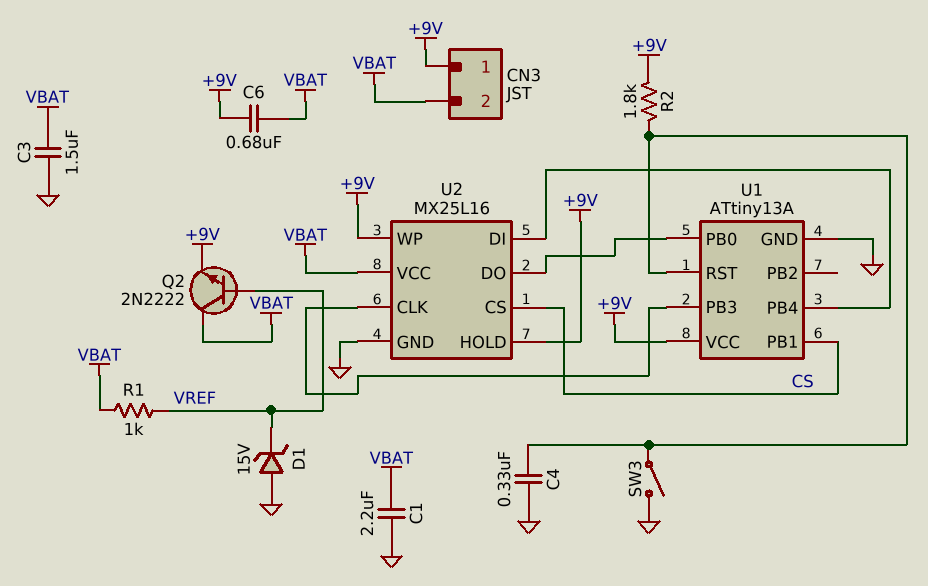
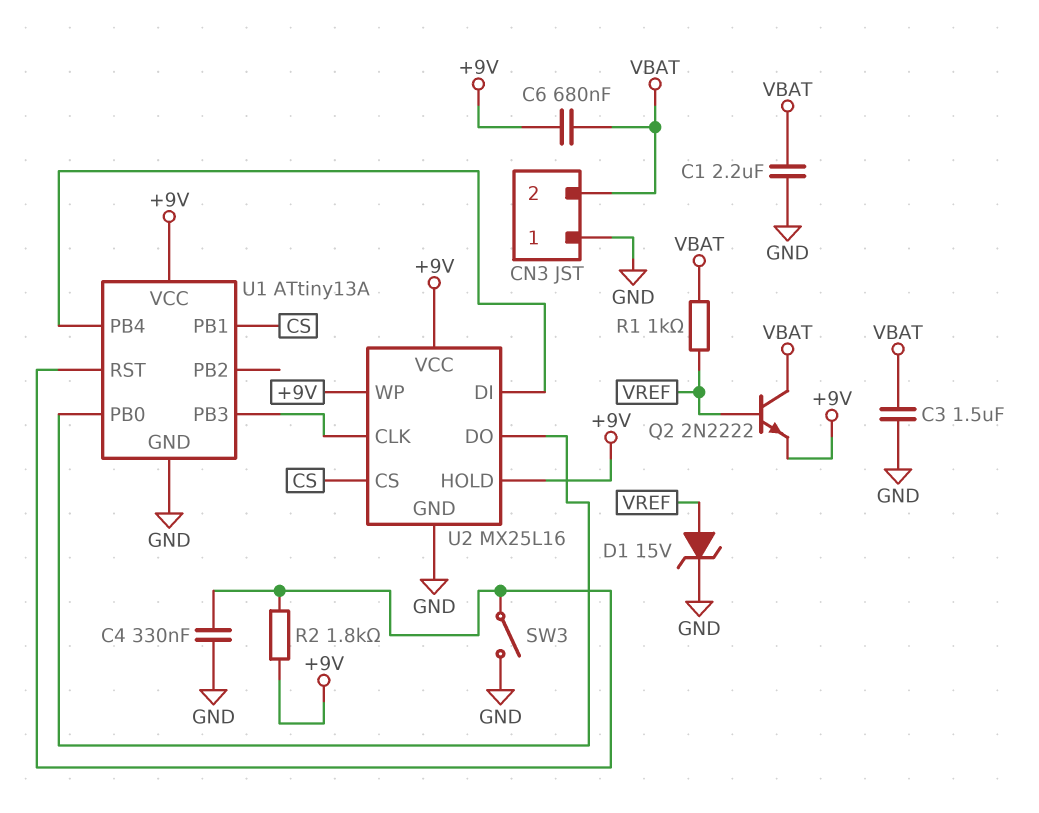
CN3 pin 1: +9V -> GND
D1: zener 15V (A GND, K VREF) -> zener 15V (A VREF, K GND)
U2 pin VCC: VBAT -> +9V

